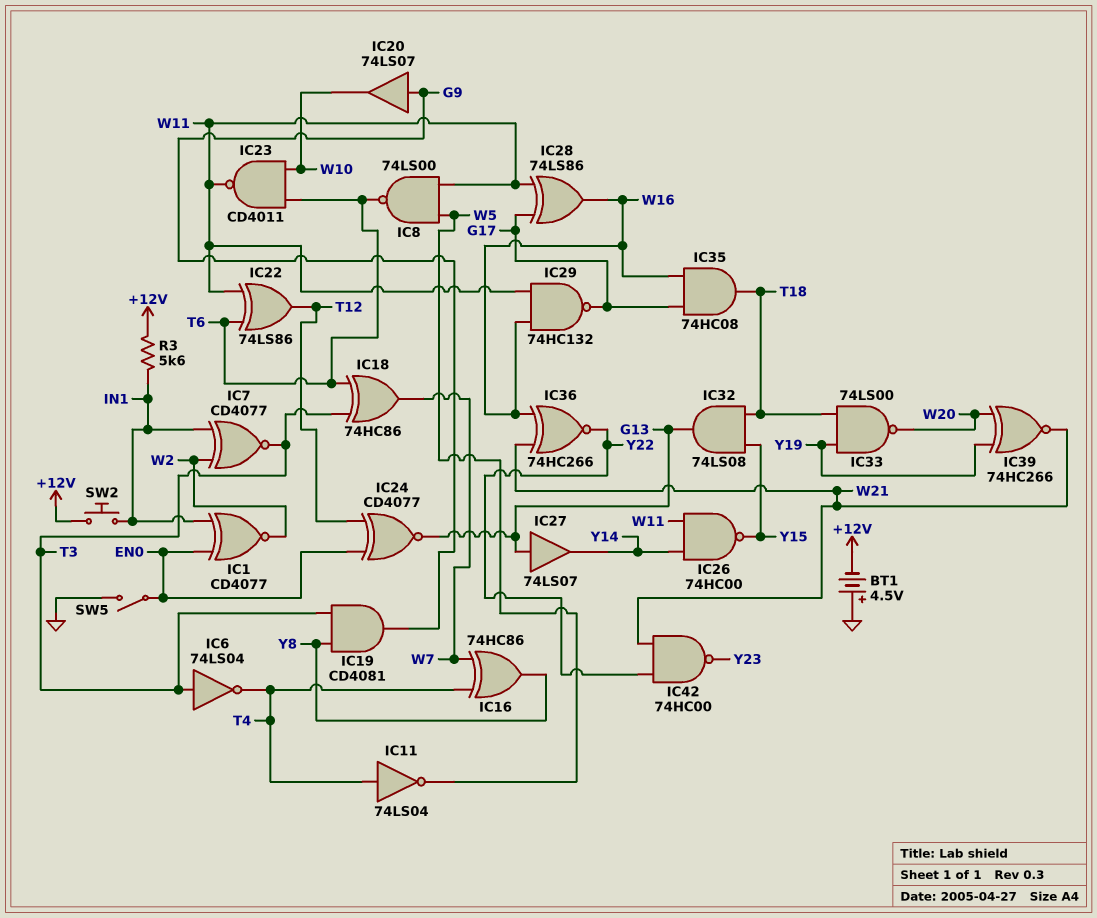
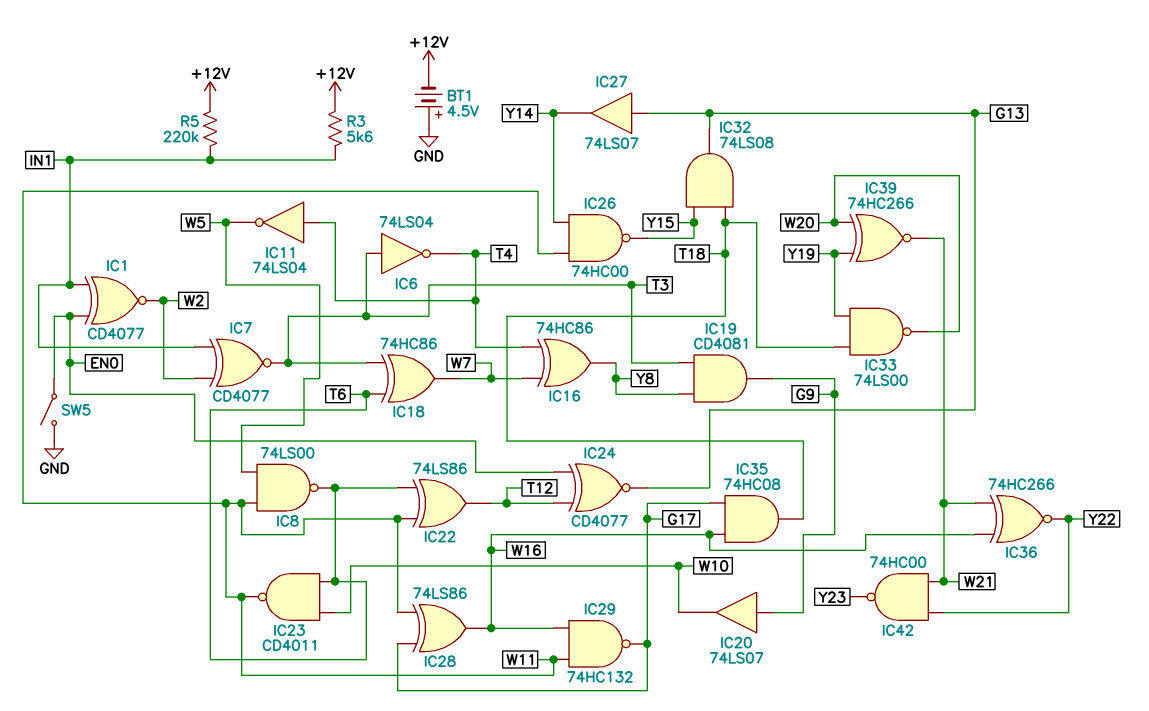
R5: none -> 220k (+12V, IN1)
SW2: button (+12V, IN1) -> none

